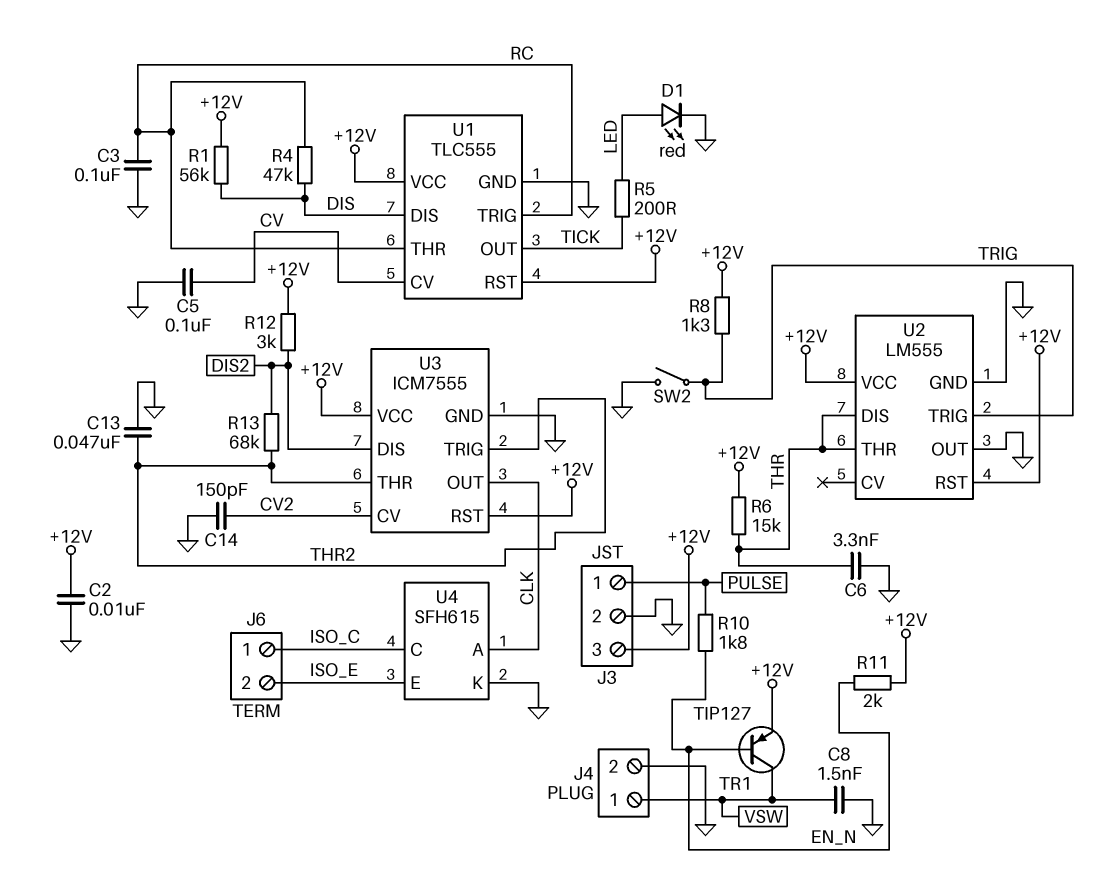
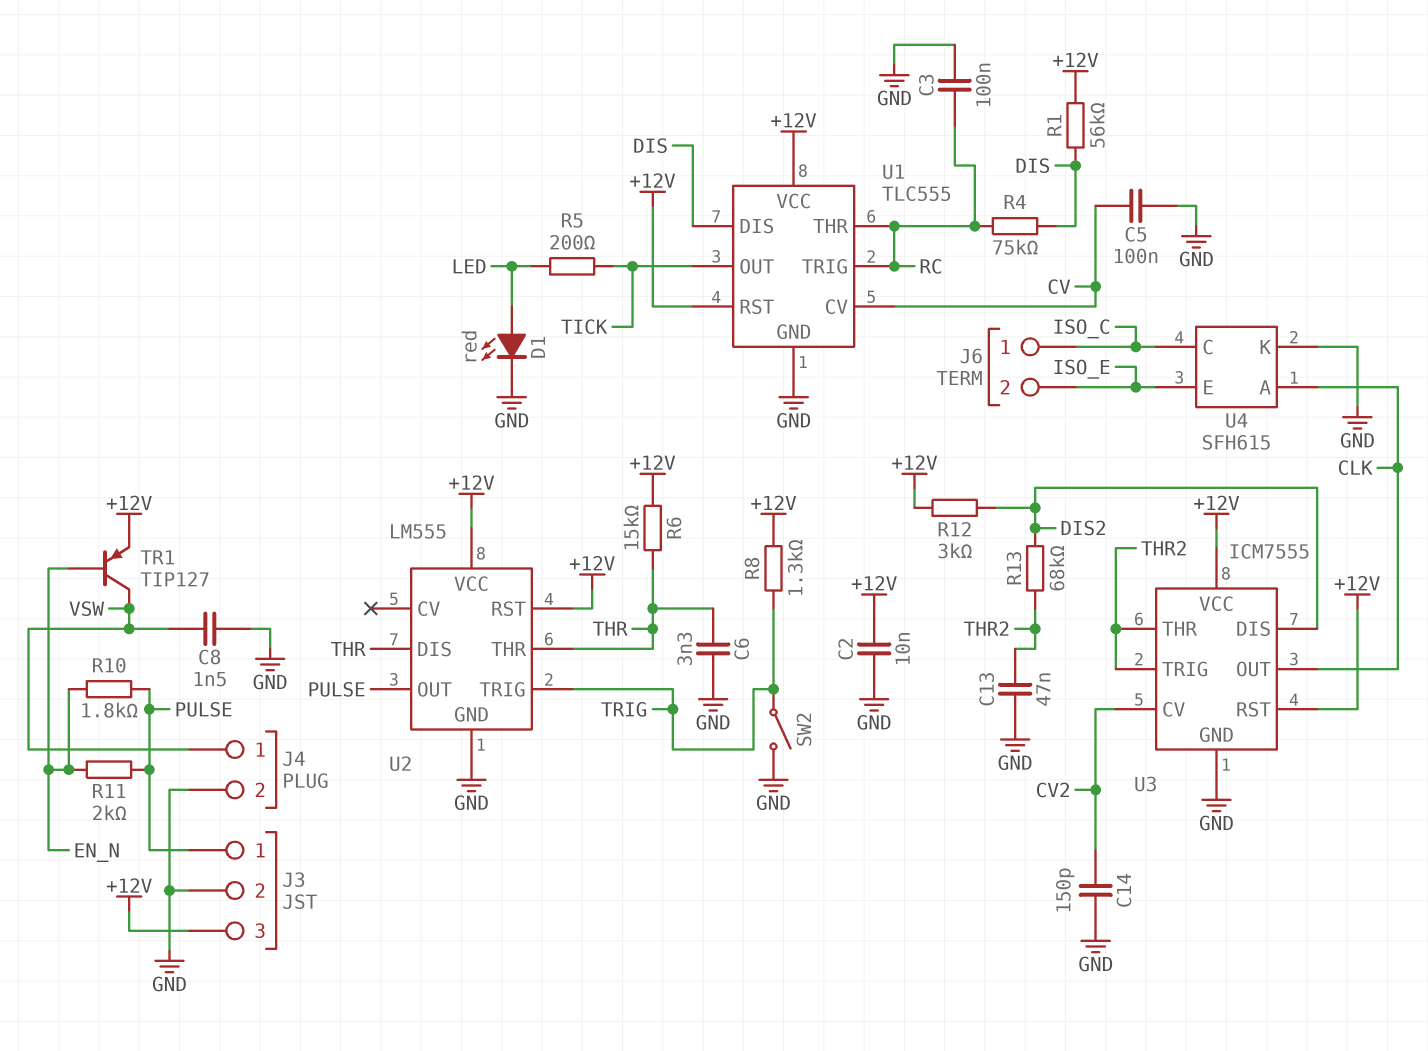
R4: 47k (DIS, RC) -> 75k (DIS, RC)
R11: 2k (+12V, EN_N) -> 2k (EN_N, PULSE)
U2 pin OUT: GND -> PULSE

